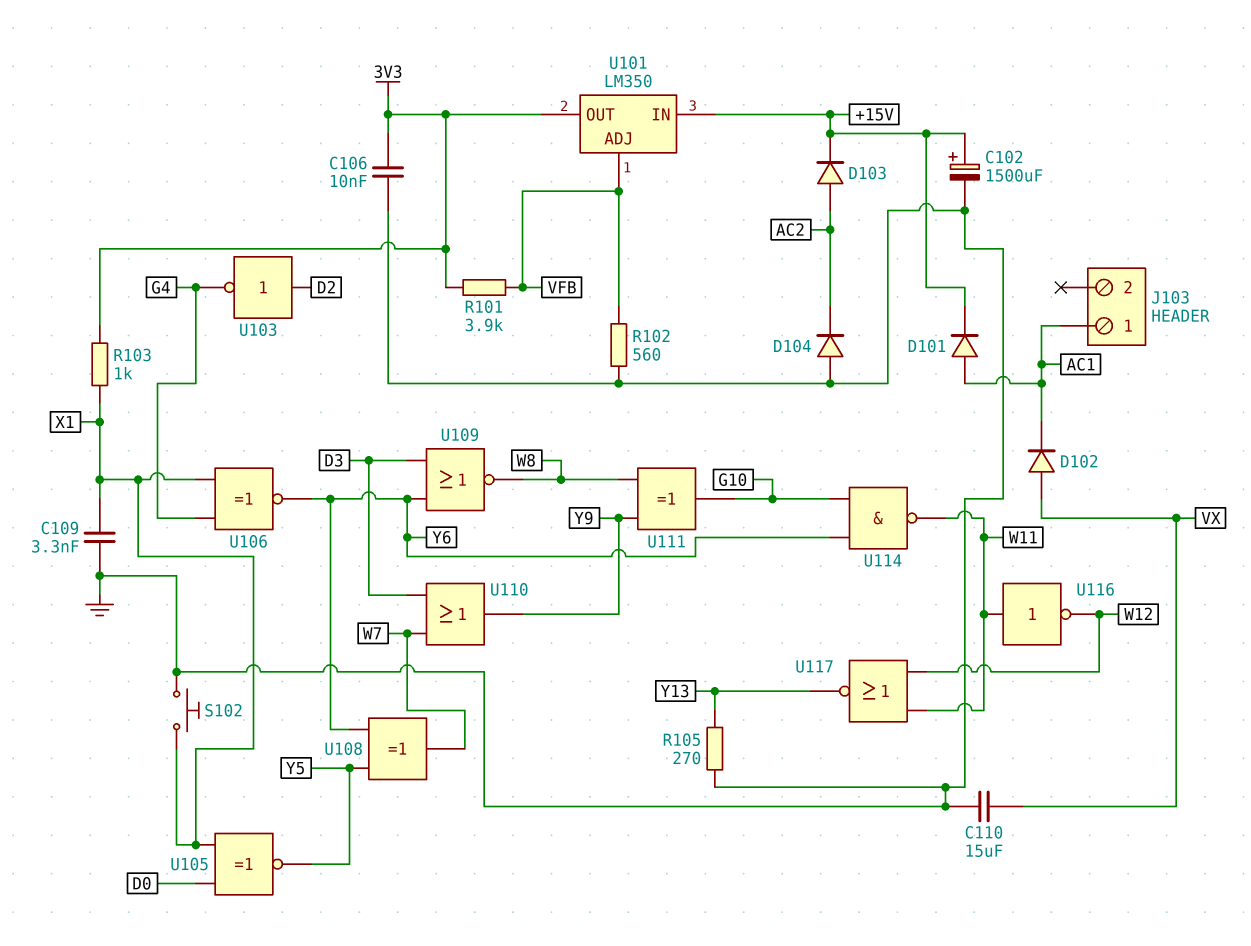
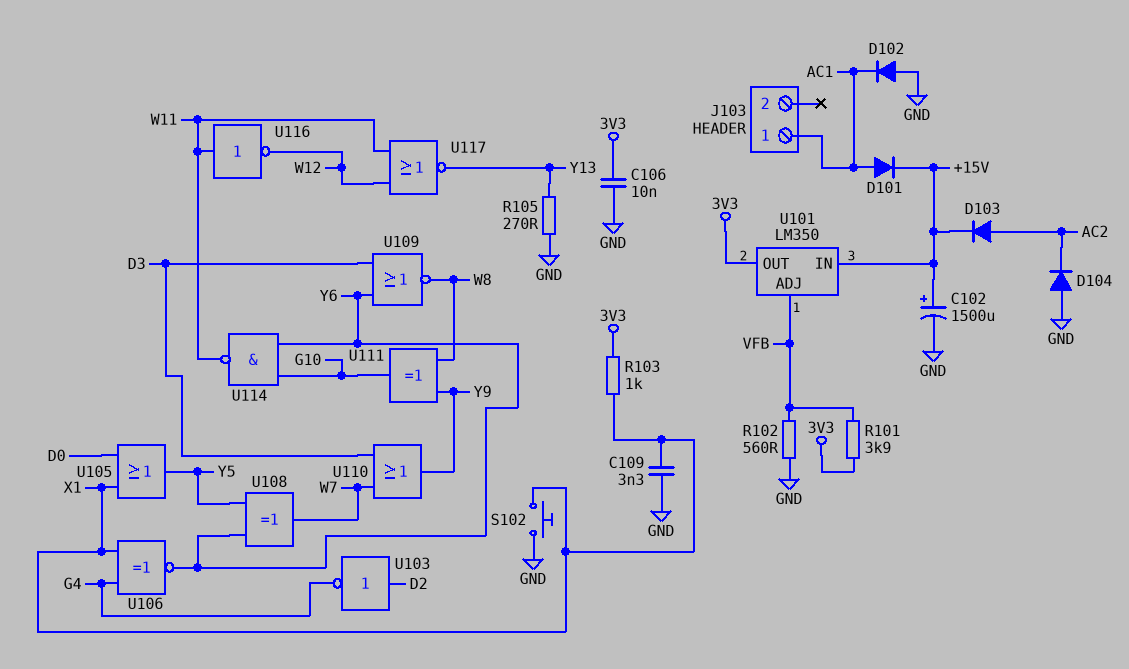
C110: 15uF (GND, VX) -> none
D102: diode (A VX, K AC1) -> diode (A GND, K AC1)
U105: XNOR (in D0, in X1, out Y5) -> OR (in D0, in X1, out Y5)

